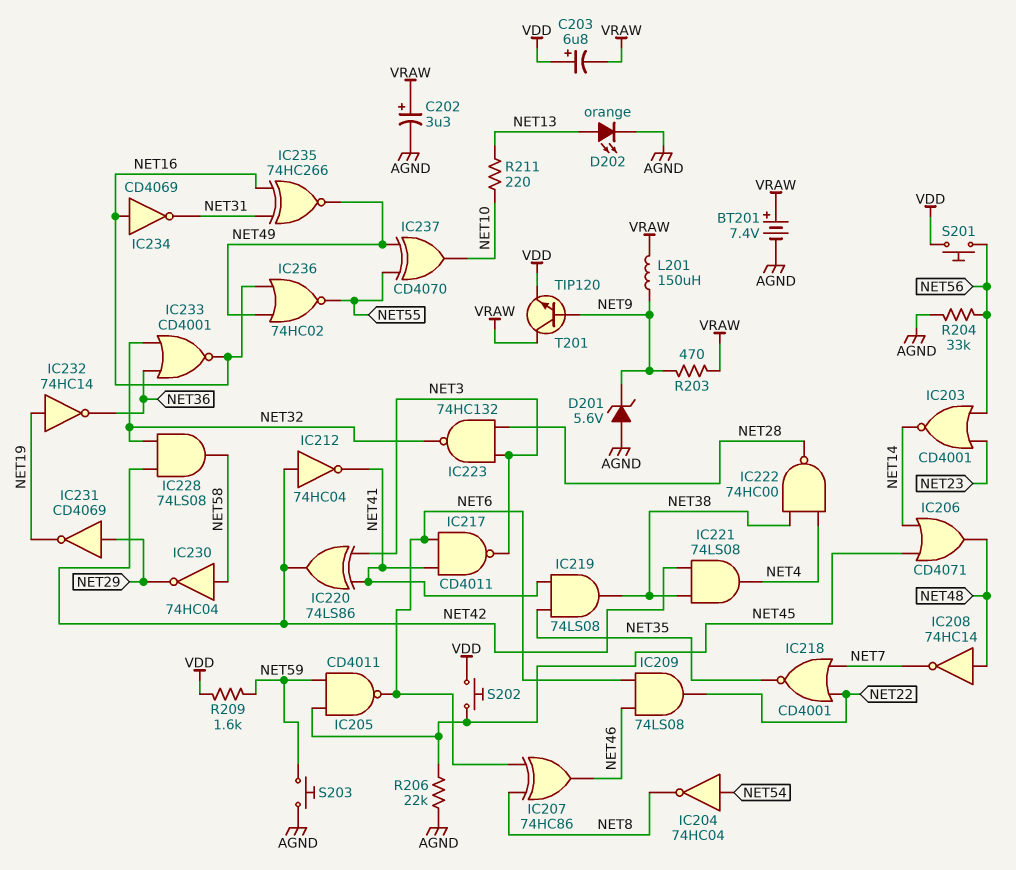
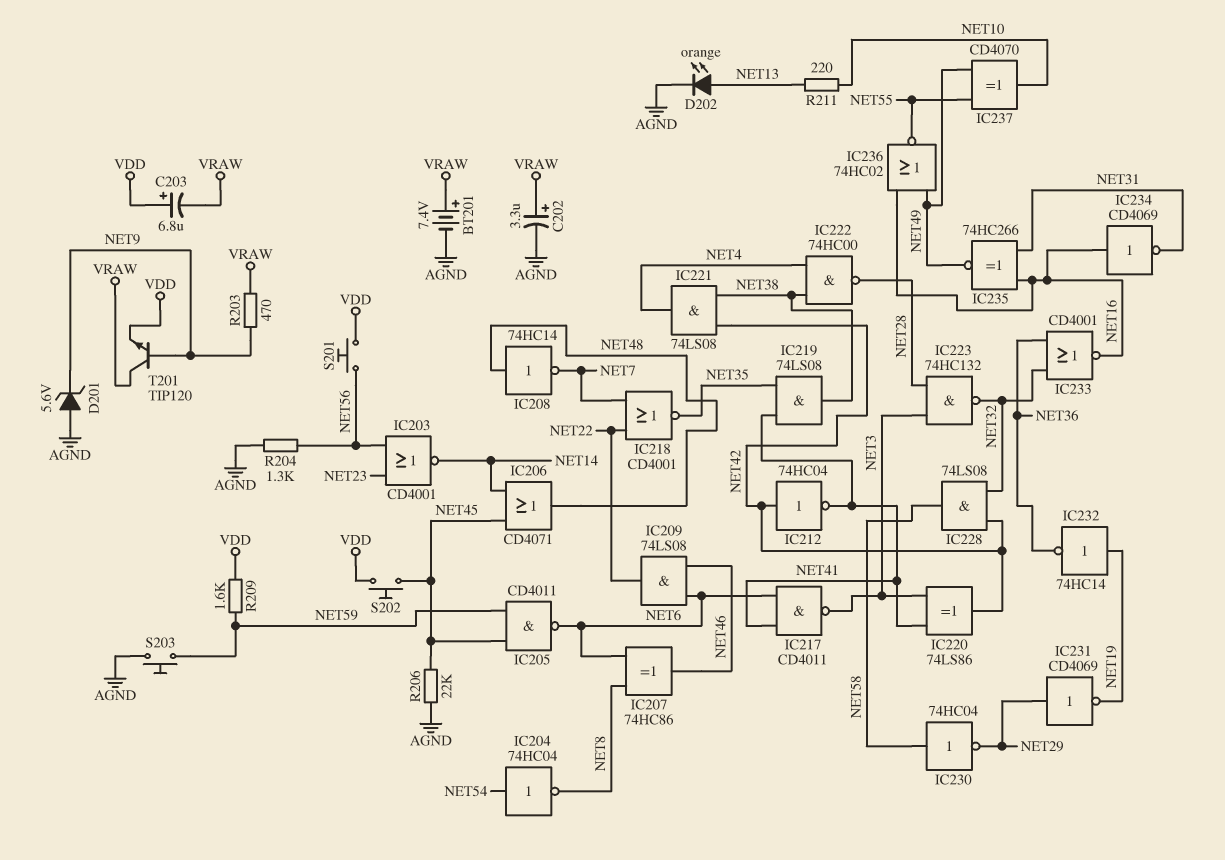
L201: 150uH (NET9, VRAW) -> none
R204: 33k (AGND, NET56) -> 1.3k (AGND, NET56)

